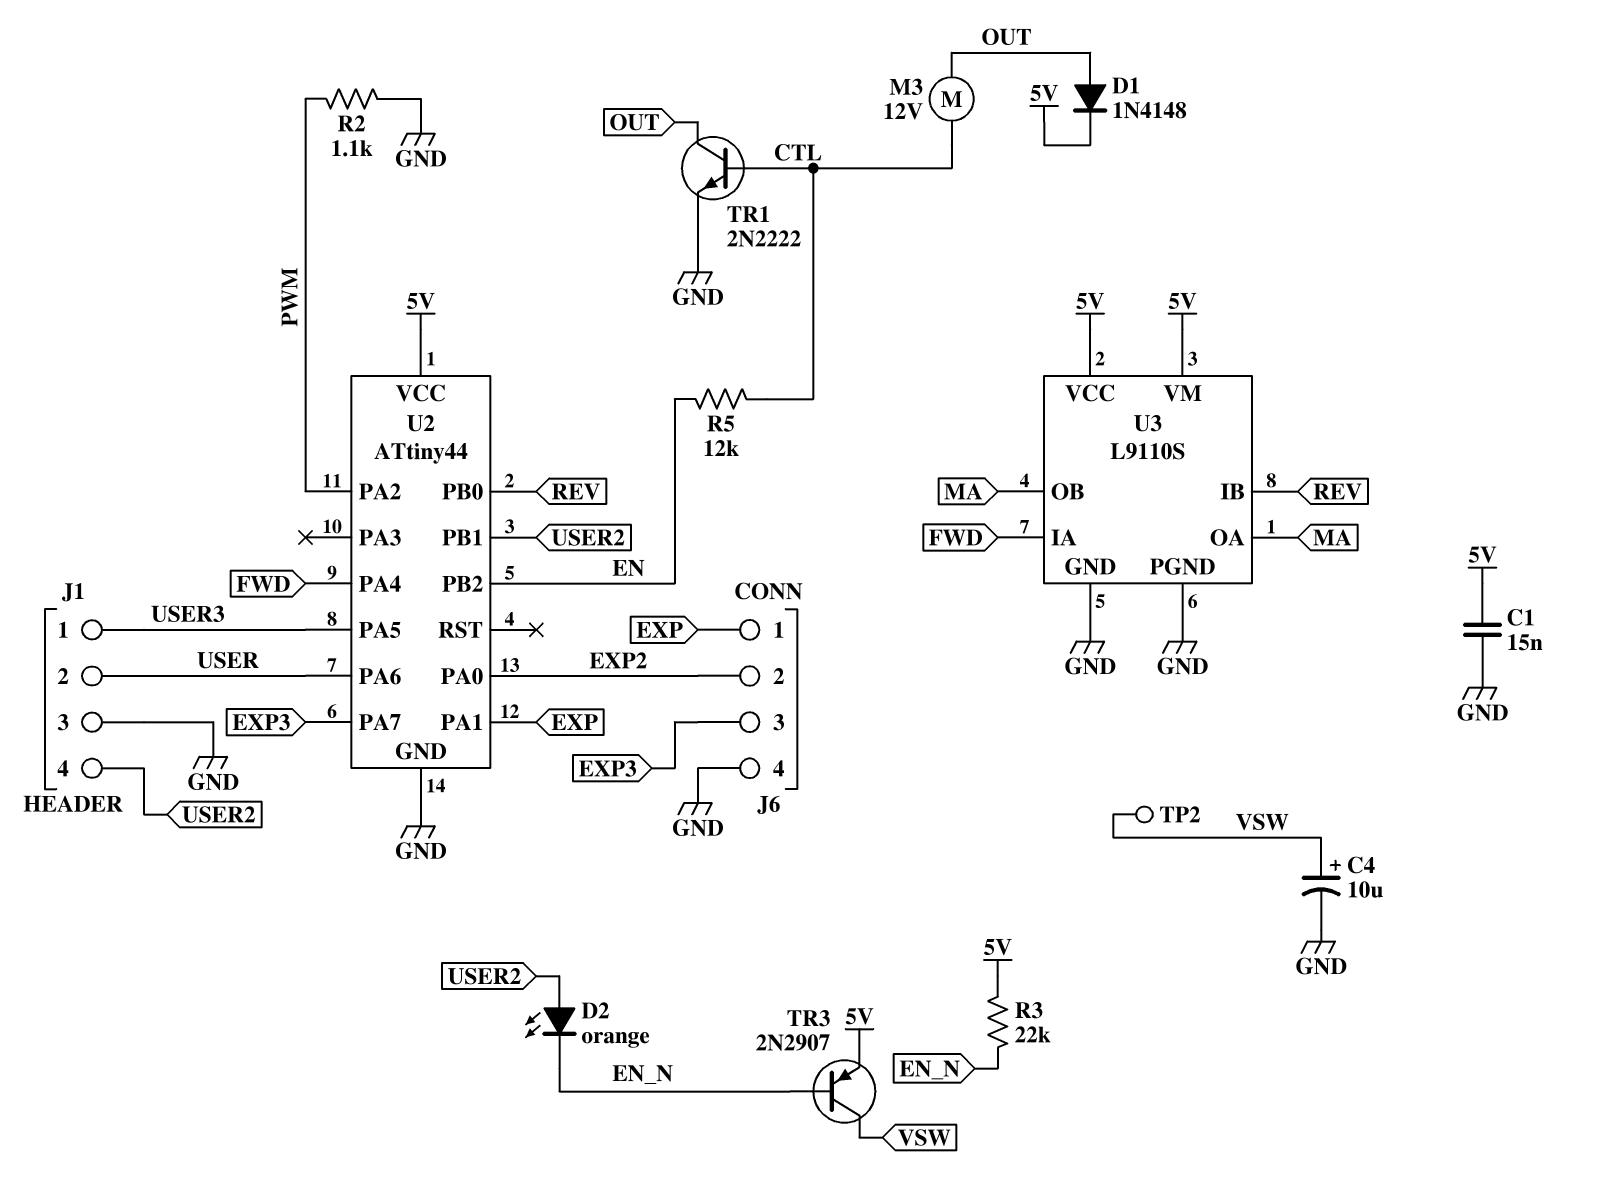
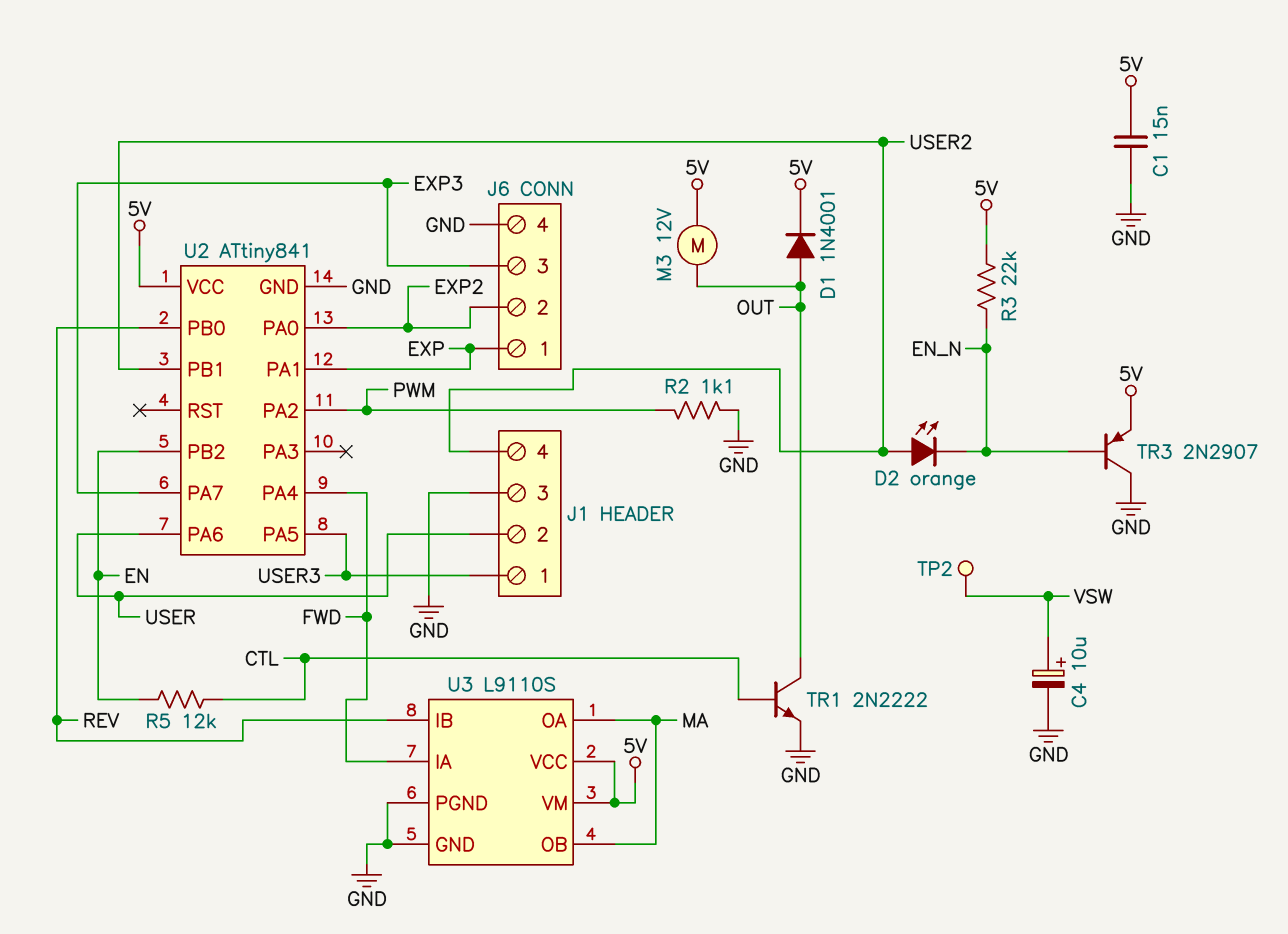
D1: diode 1N4148 (A OUT, K 5V) -> diode 1N4001 (A OUT, K 5V)
M3: motor 12V (CTL, OUT) -> motor 12V (5V, OUT)
TR3: PNP 2N2907 (B EN_N, C VSW, E 5V) -> PNP 2N2907 (B EN_N, C GND, E 5V)
U2: ATtiny44 -> ATtiny841

